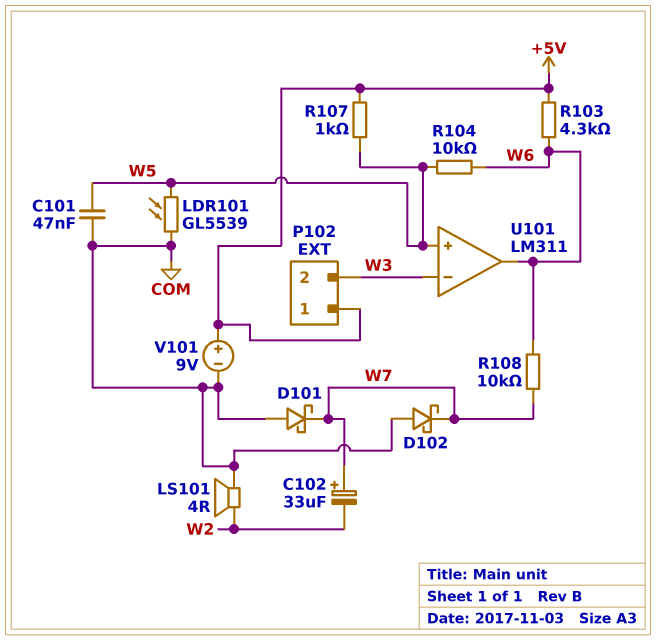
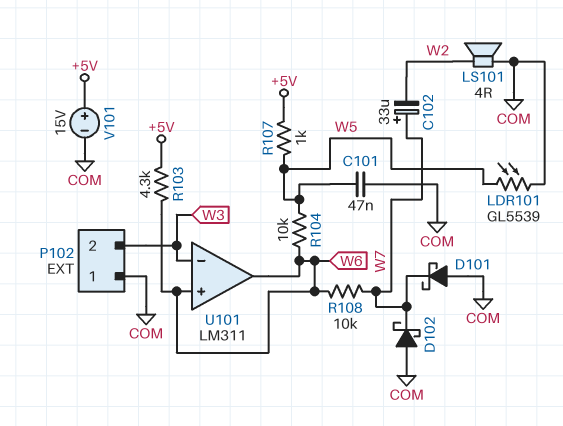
P102 pin 1: +5V -> COM
U101 pin in+: W5 -> W6
V101: 9V (plus +5V, minus COM) -> 15V (plus +5V, minus COM)

